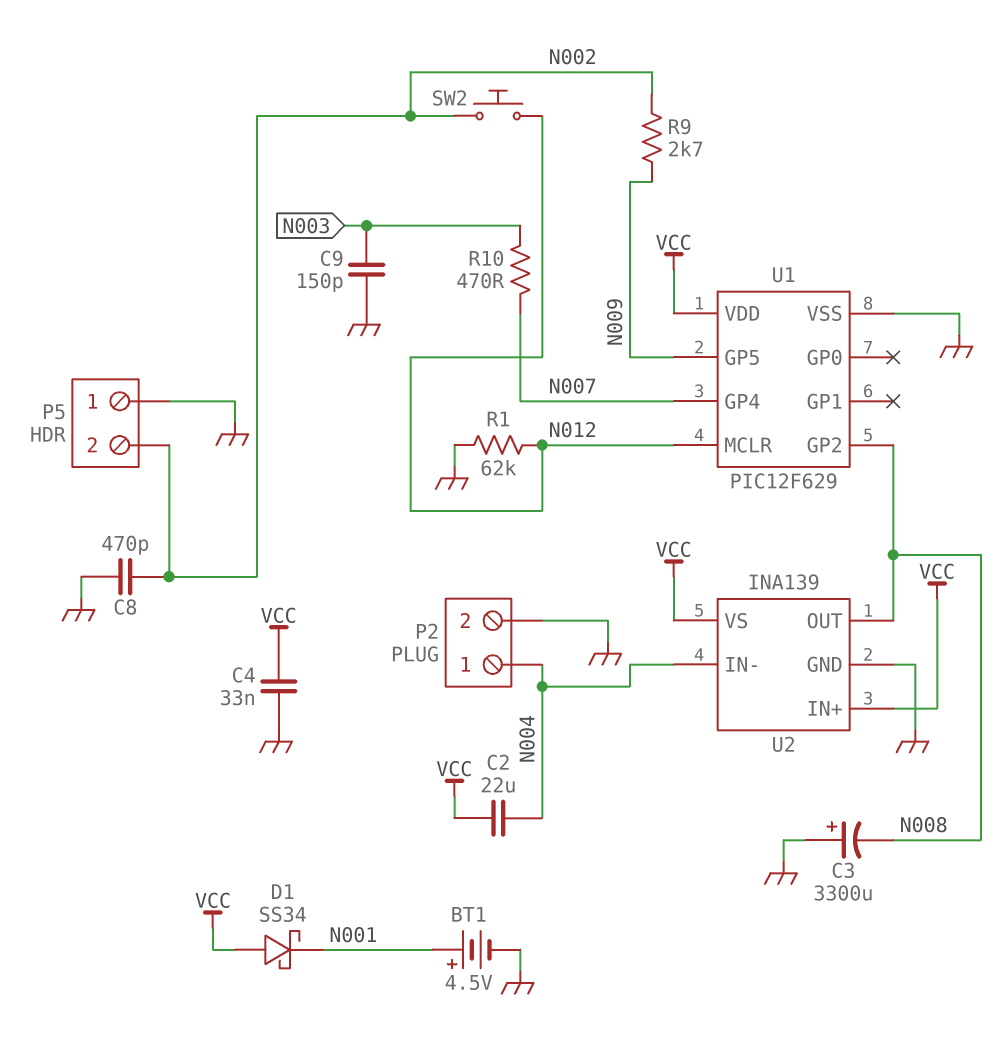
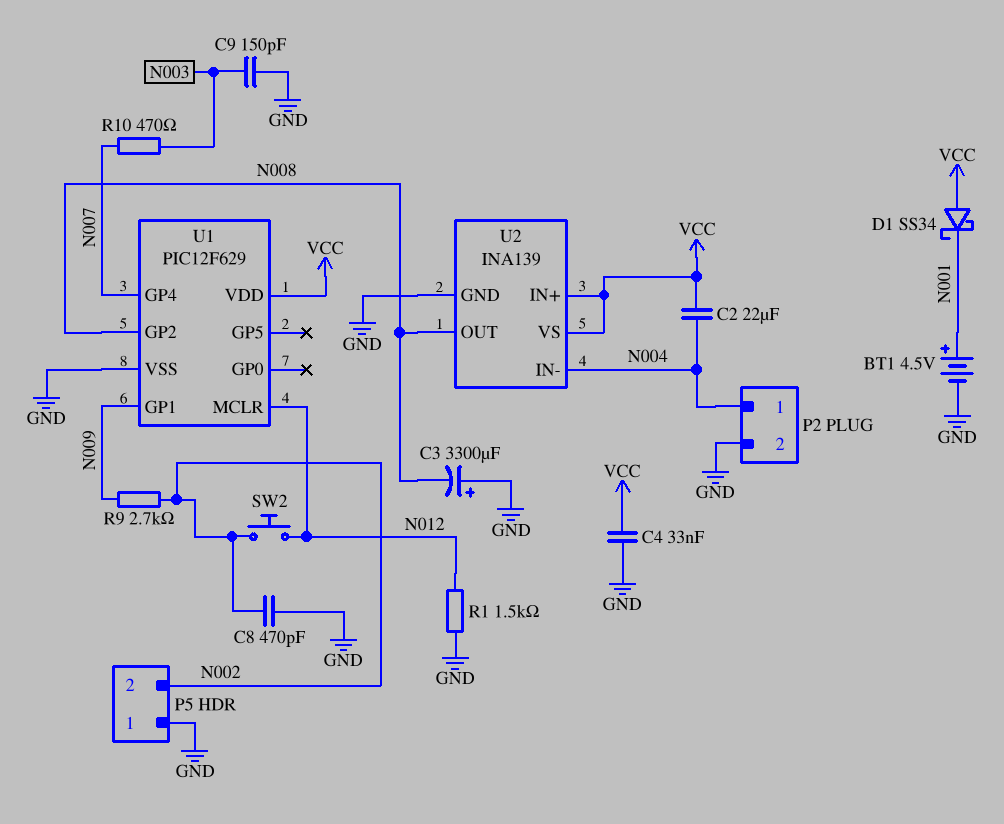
R1: 62k (GND, N012) -> 1.5k (GND, N012)
U1 pin GP1: none -> N009
U1 pin GP5: N009 -> none

